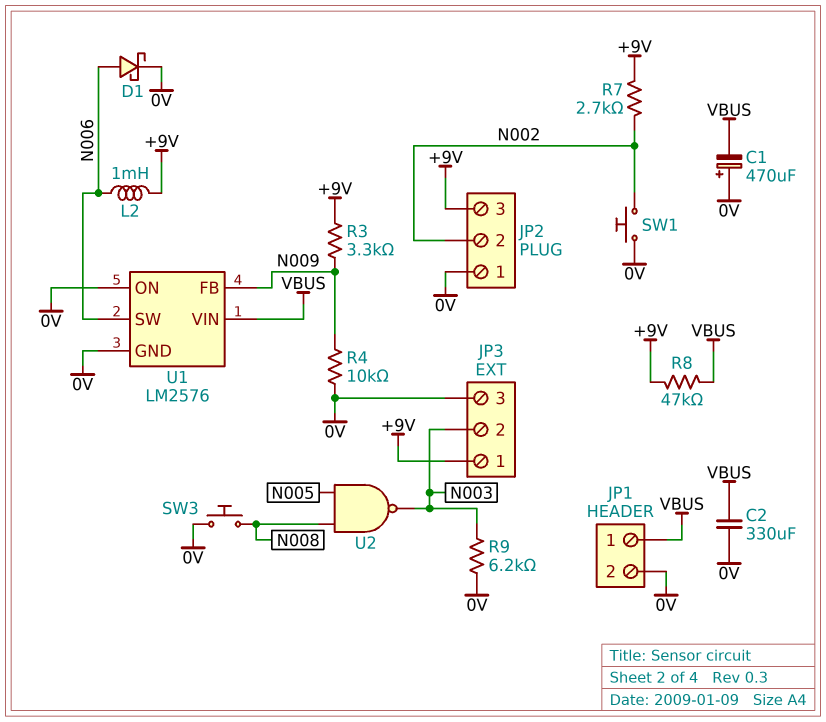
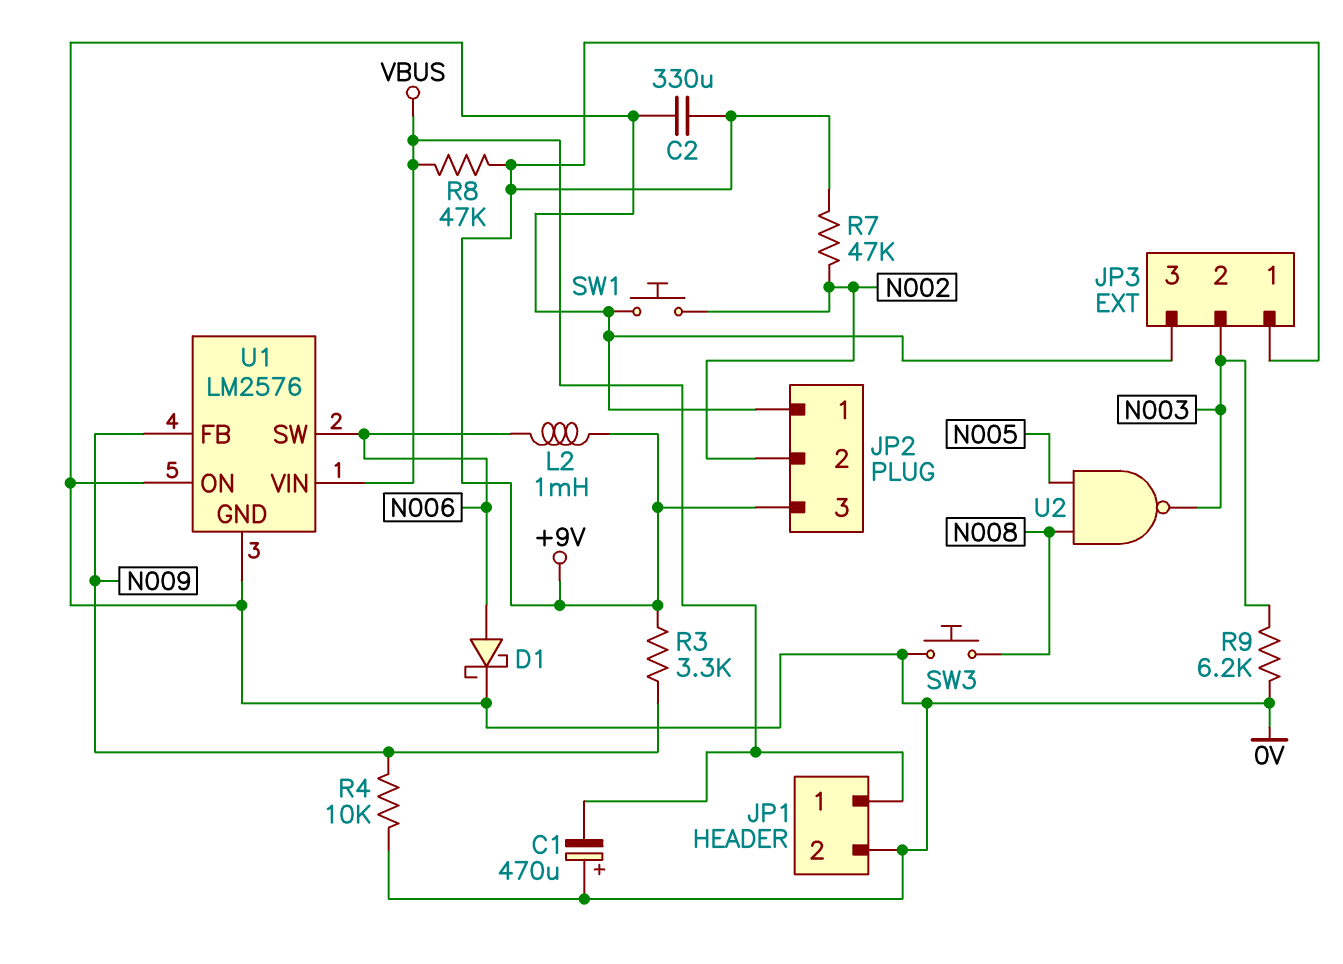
C2: 330uF (0V, VBUS) -> 330uF (+9V, 0V)
R7: 2.7k (+9V, N002) -> 47k (+9V, N002)

